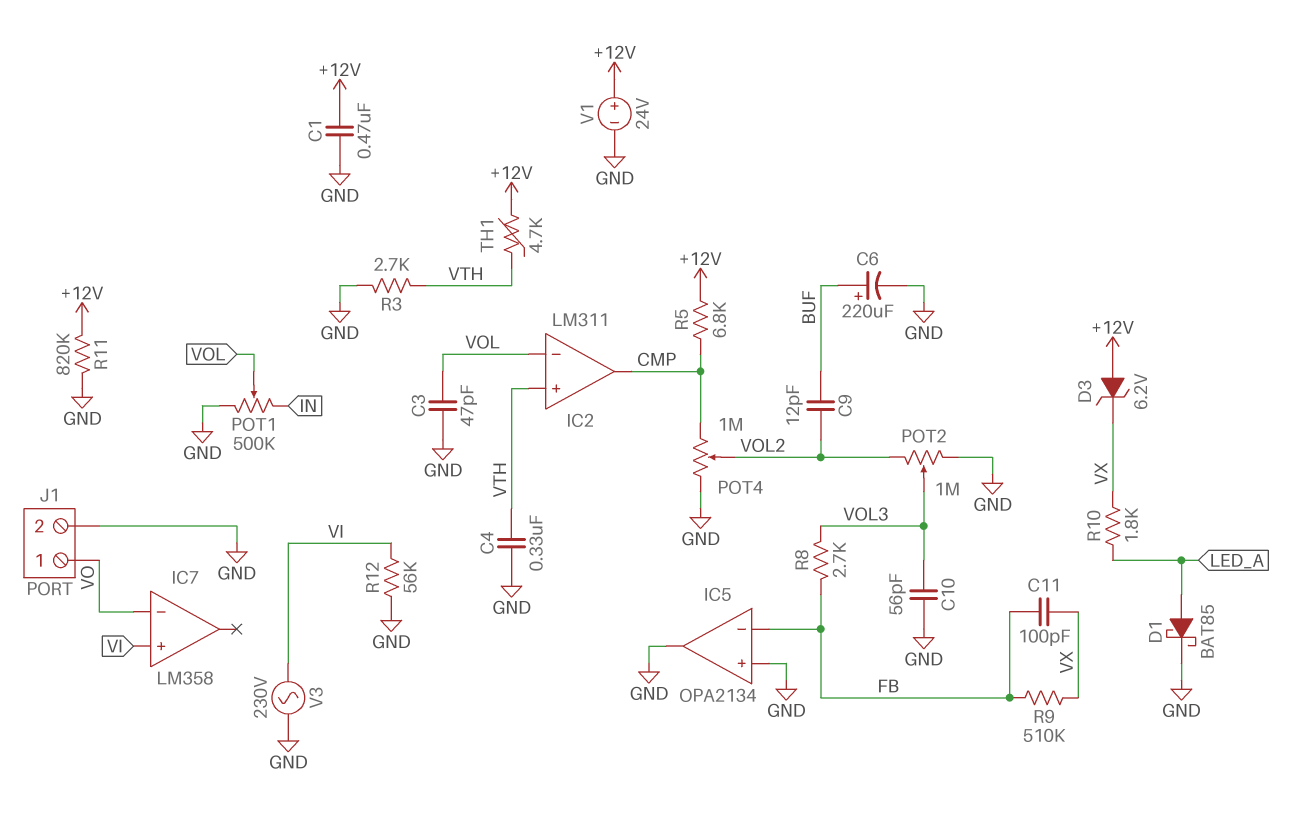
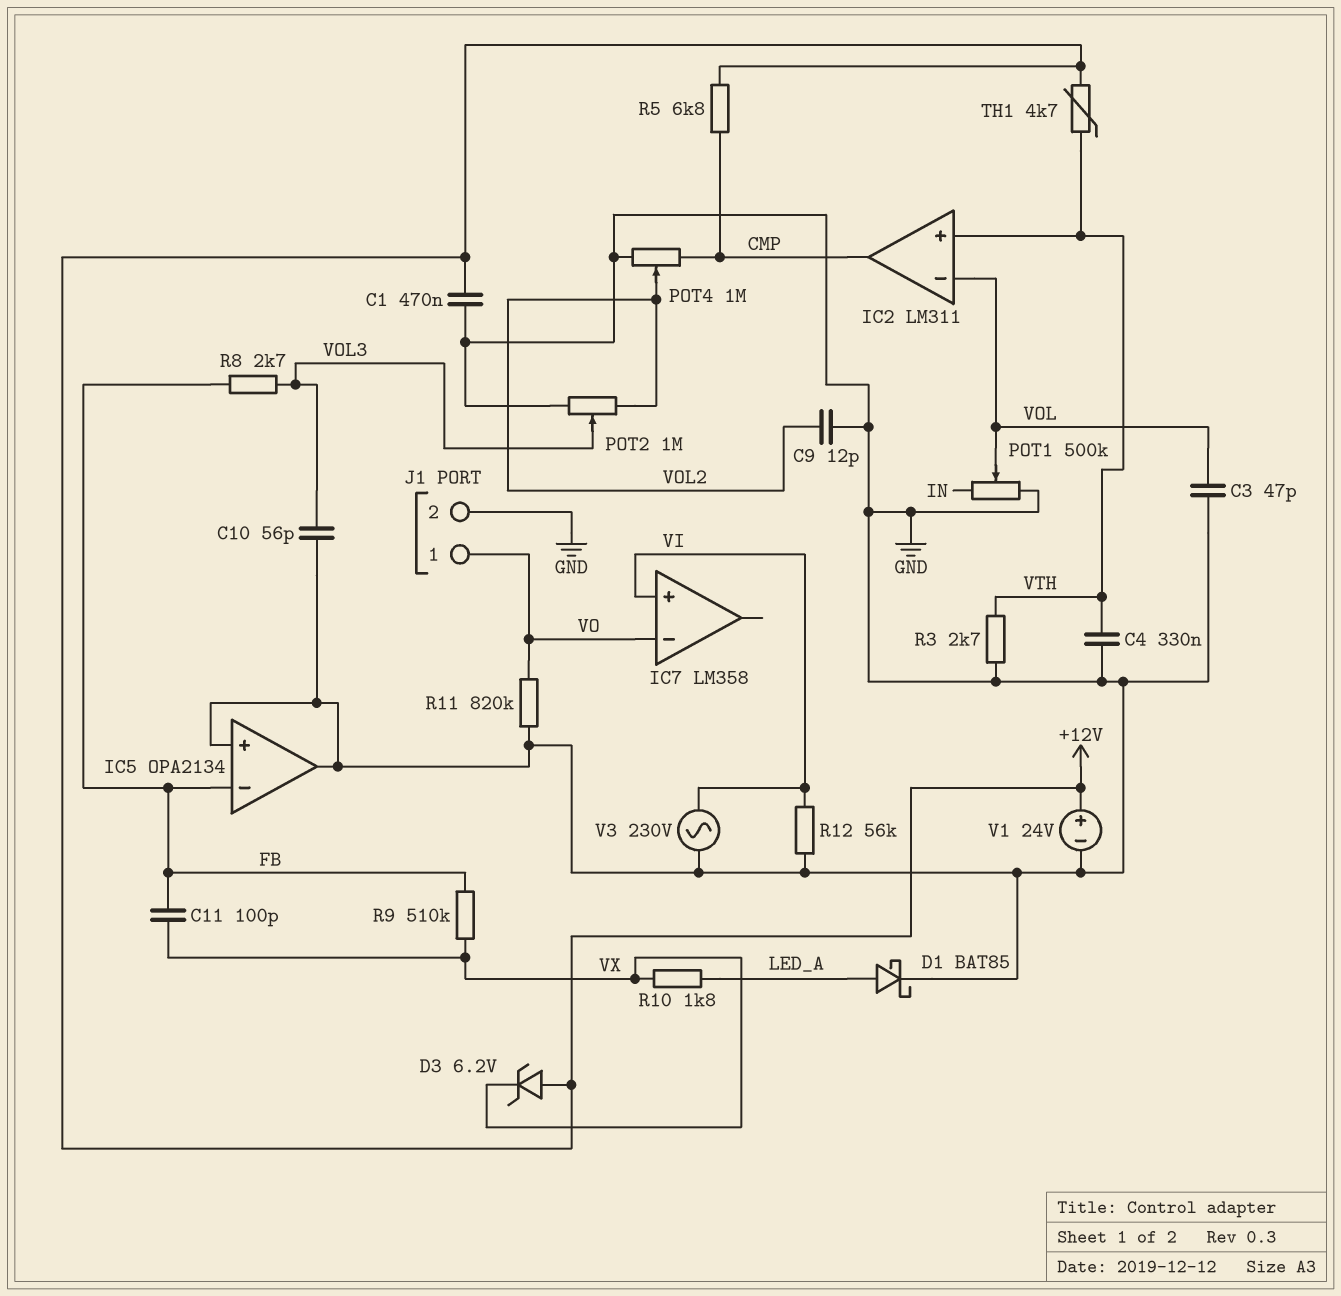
C6: 220uF (plus BUF, minus GND) -> none
C9: 12pF (BUF, VOL2) -> 12pF (GND, VOL2)
R11: 820k (+12V, GND) -> 820k (GND, VO)

